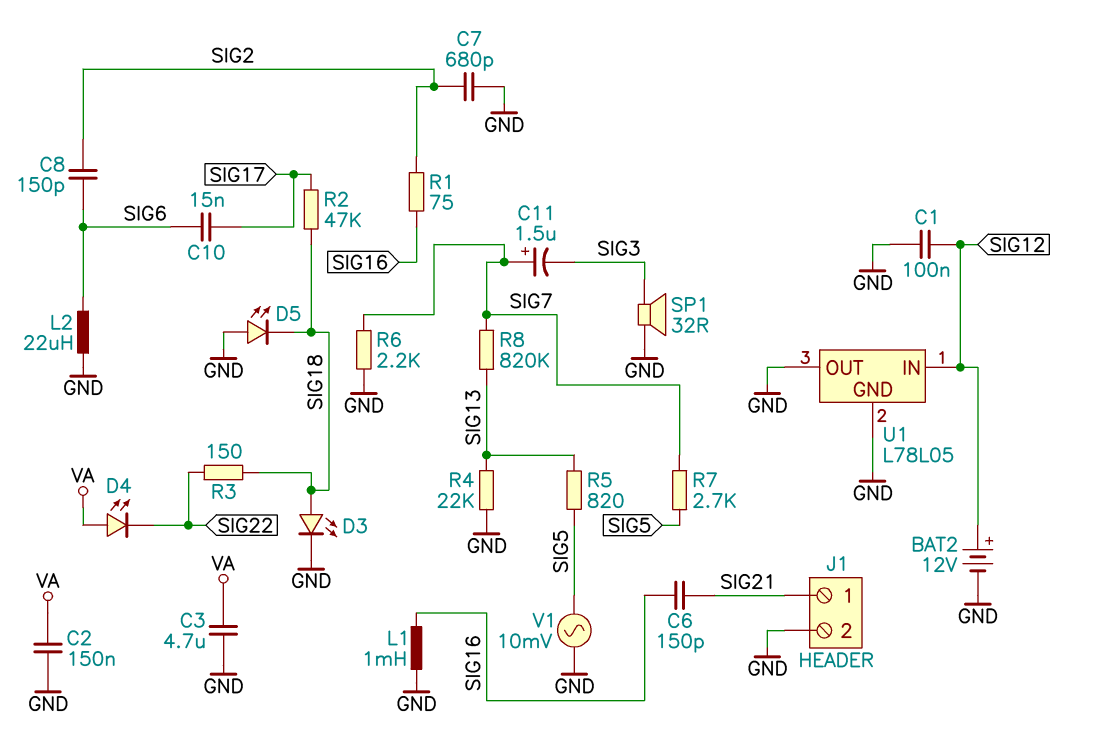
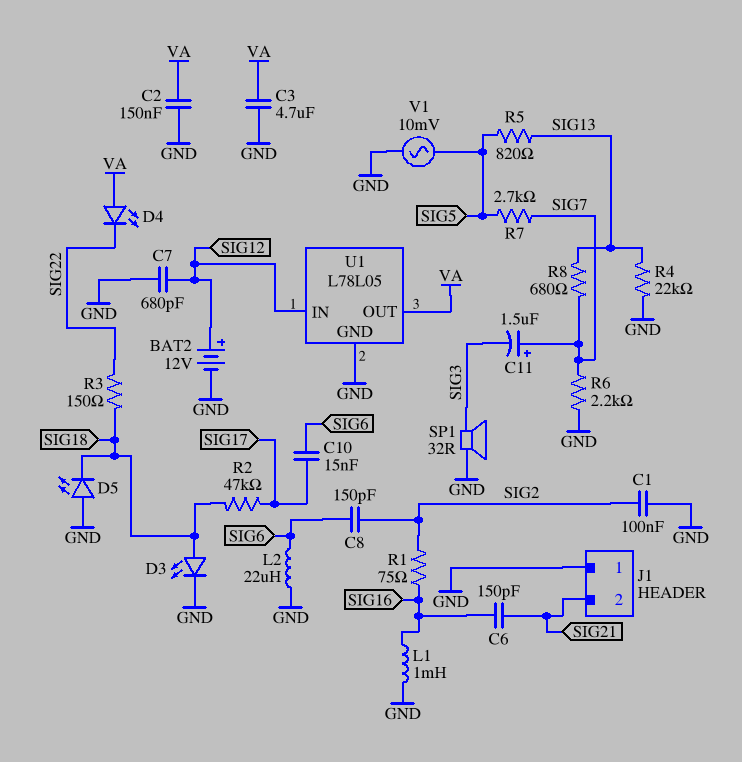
C1: 100nF (GND, SIG12) -> 100nF (GND, SIG2)
C7: 680pF (GND, SIG2) -> 680pF (GND, SIG12)
J1 pin 1: SIG21 -> GND
J1 pin 2: GND -> SIG21
R8: 820k (SIG7, SIG13) -> 680 (SIG7, SIG13)
U1 pin OUT: GND -> VA

